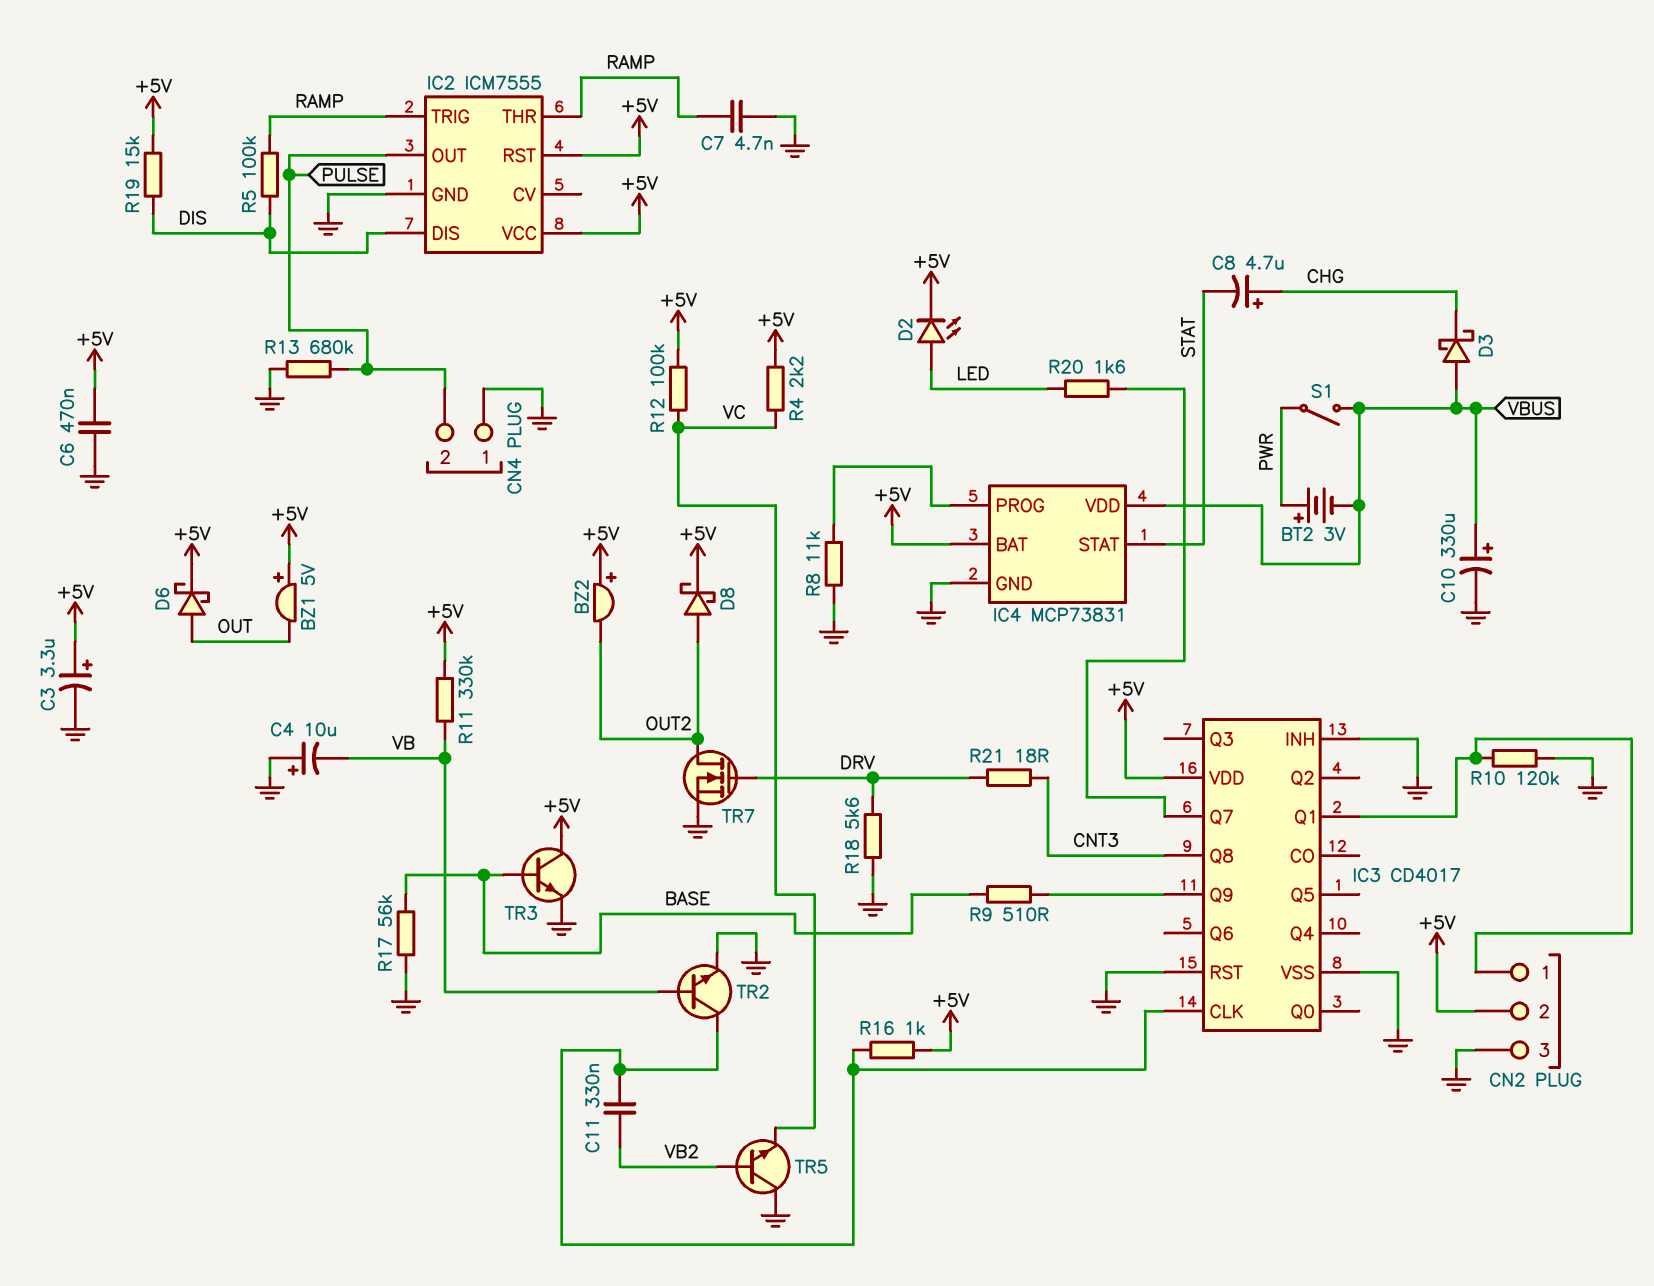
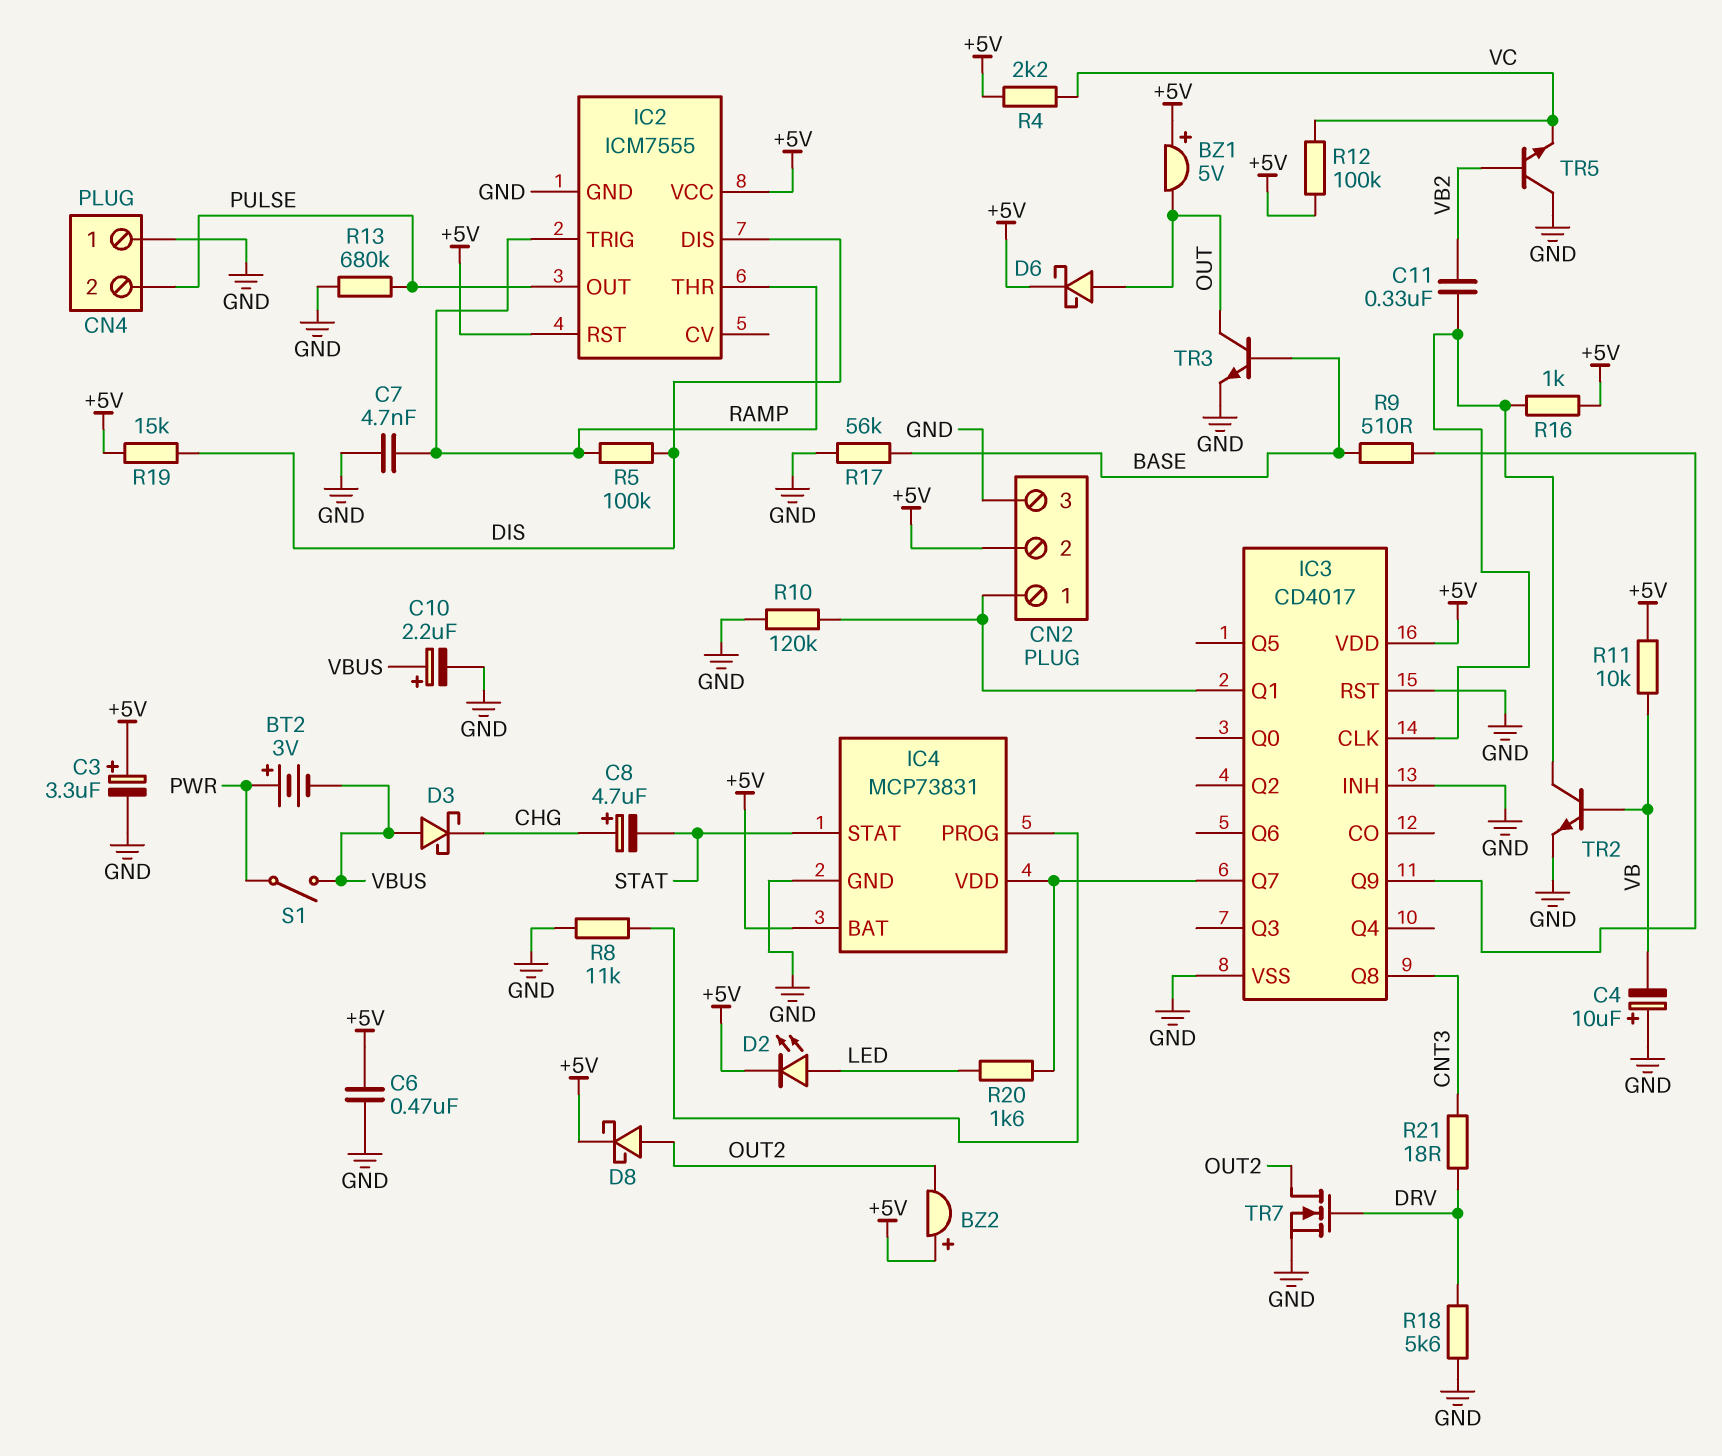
C10: 330uF (plus VBUS, minus GND) -> 2.2uF (plus VBUS, minus GND)
IC4 pin VDD: VBUS -> IC3/Q7
R11: 330k (+5V, VB) -> 10k (+5V, VB)
TR3: NPN (B BASE, C +5V, E GND) -> NPN (B BASE, C OUT, E GND)

